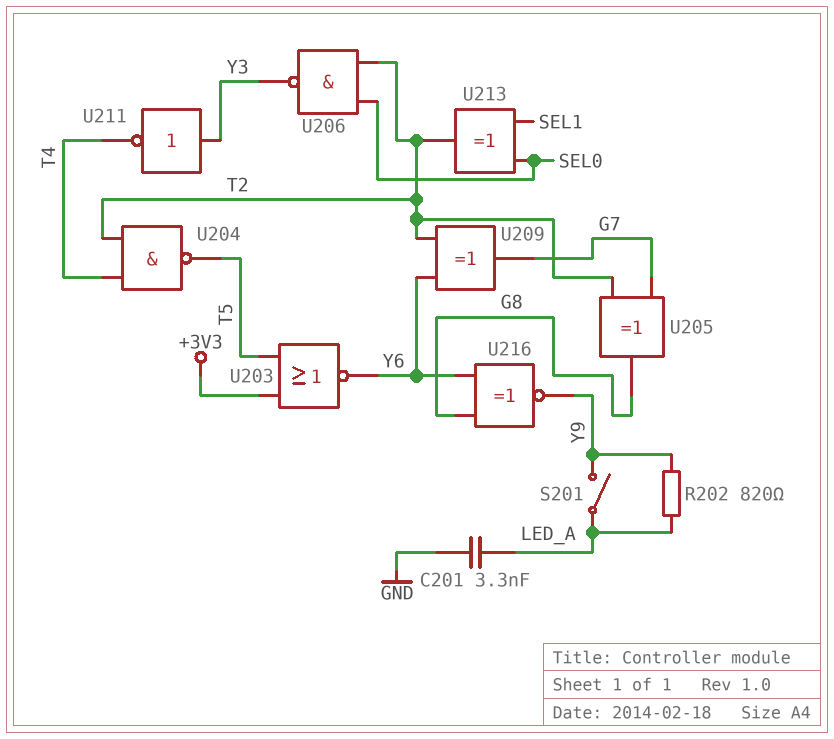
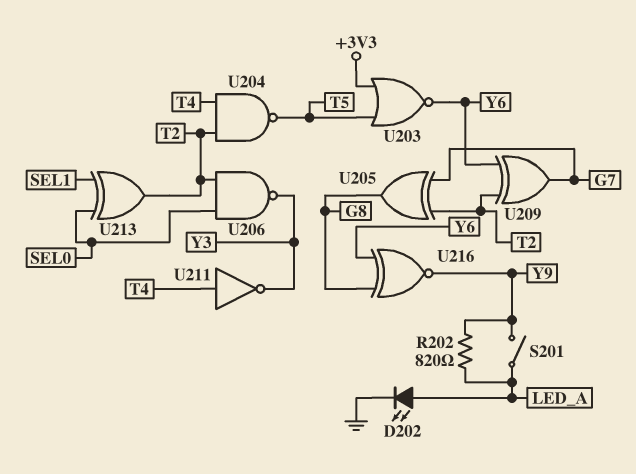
C201: 3.3nF (GND, LED_A) -> none
D202: none -> LED (A LED_A, K GND)
U211: NOT (in Y3, out T4) -> NOT (in T4, out Y3)

